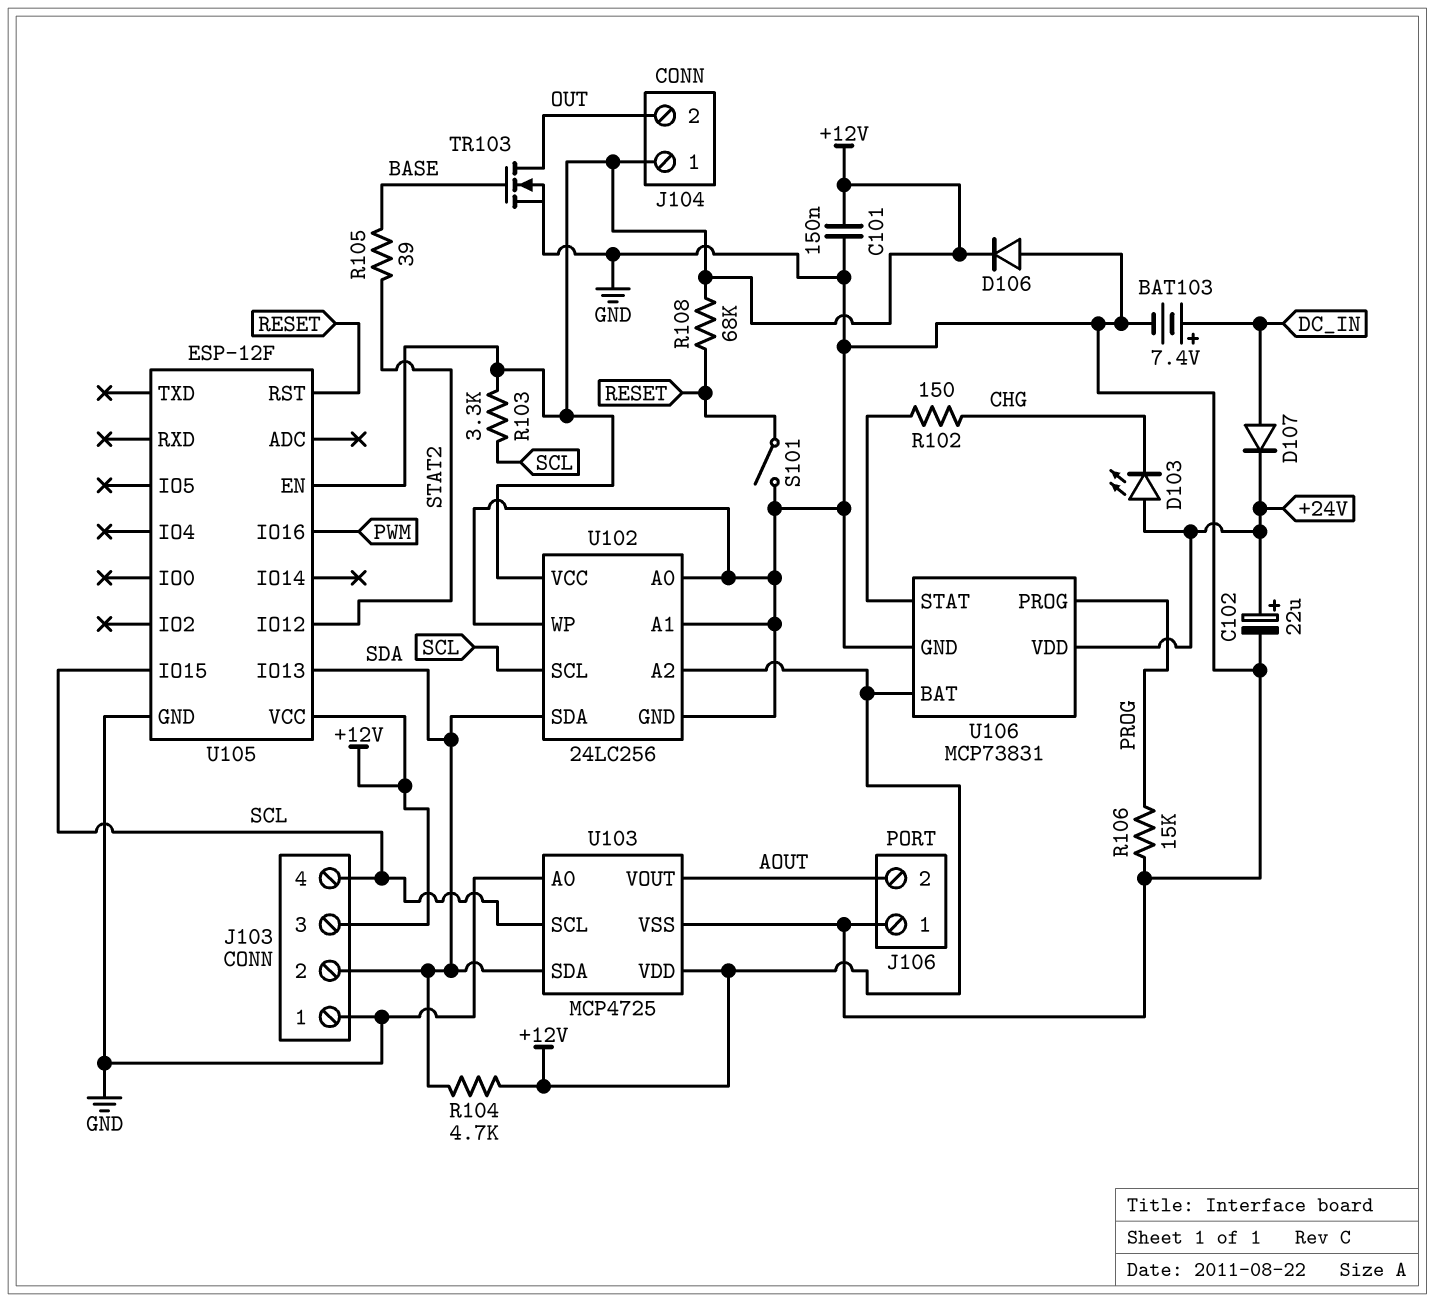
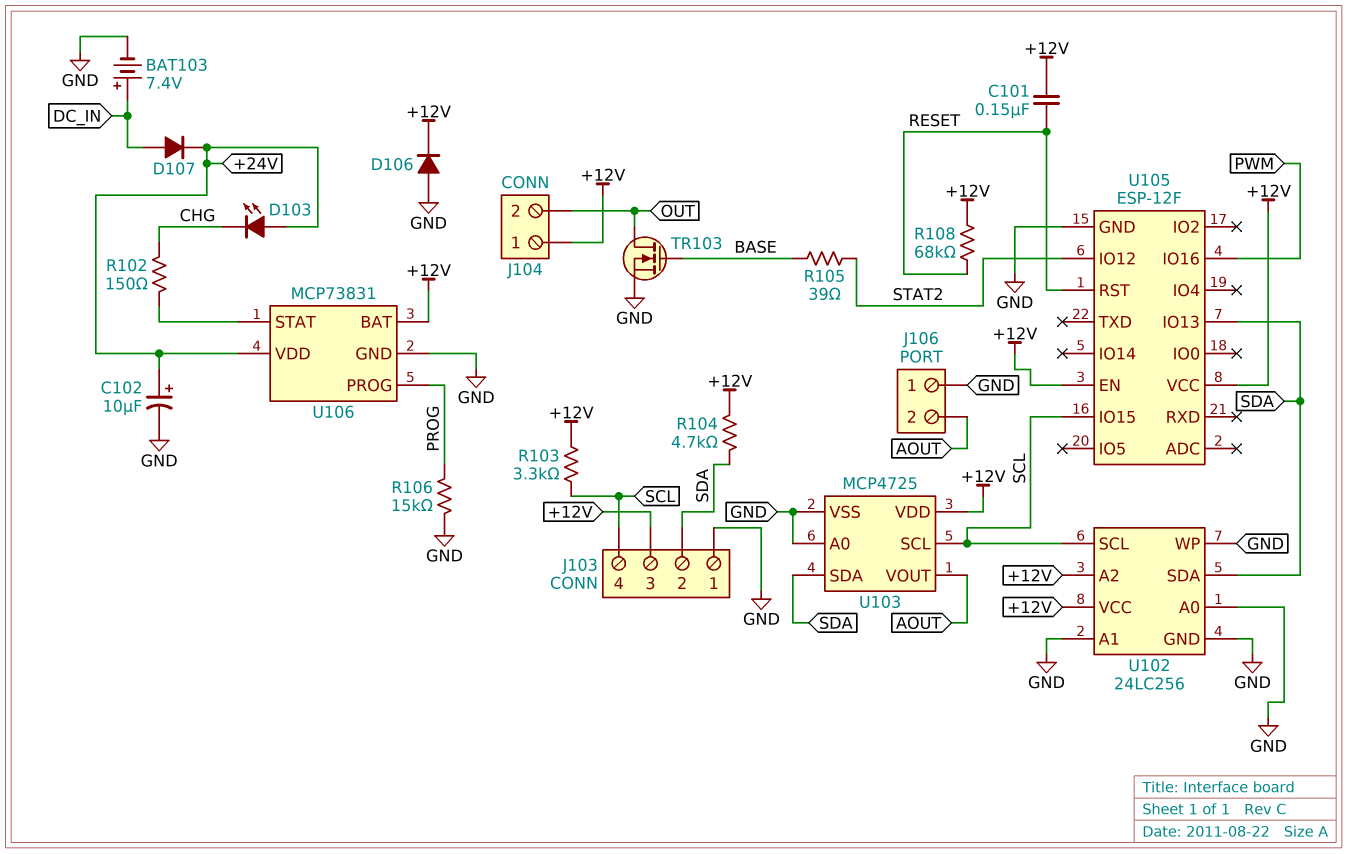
C101: 150nF (+12V, GND) -> 150nF (+12V, RESET)
C102: 22uF (plus +24V, minus GND) -> 10uF (plus +24V, minus GND)
S101: switch (GND, RESET) -> none

